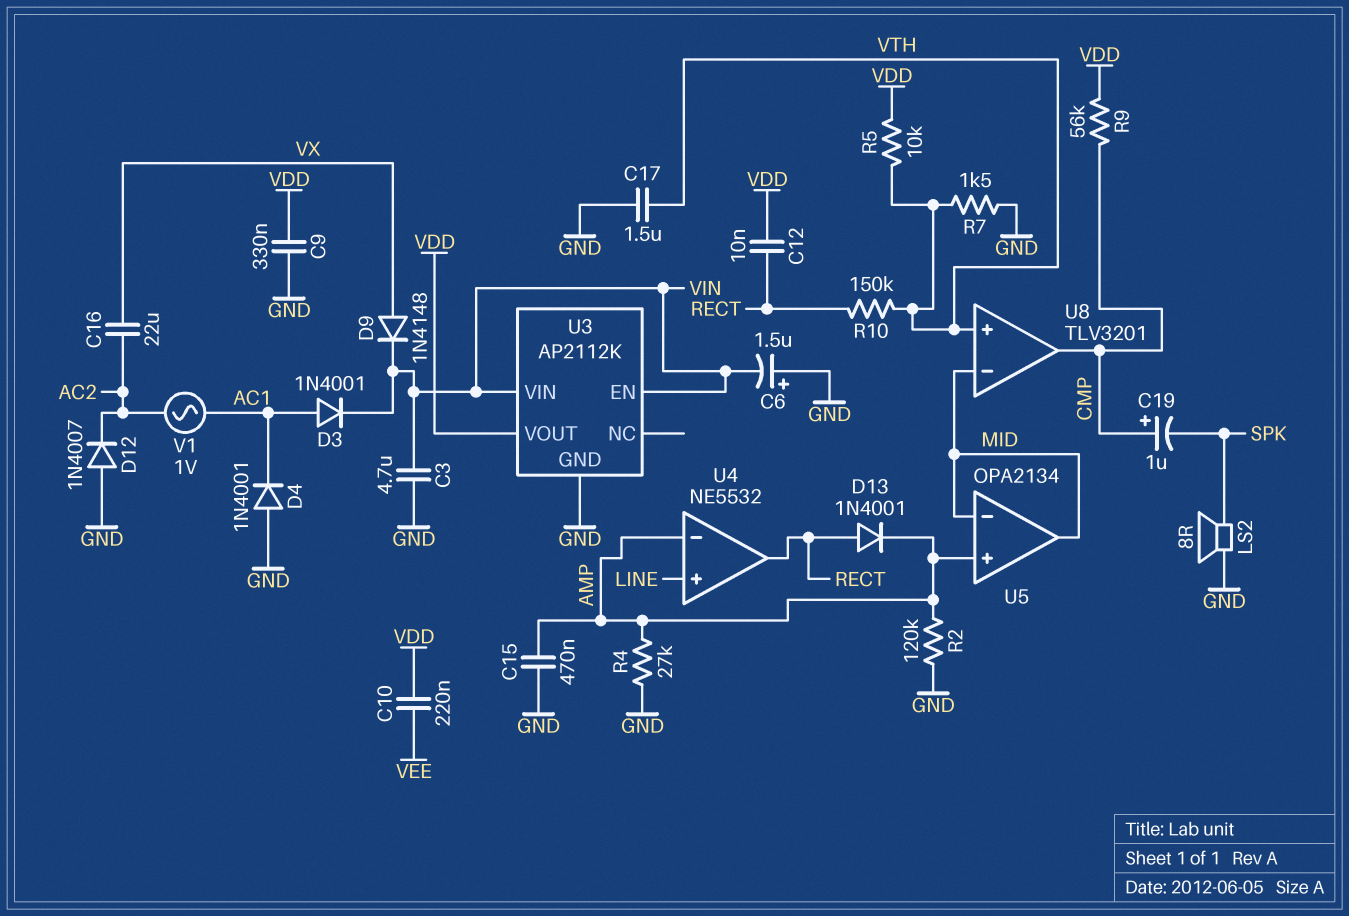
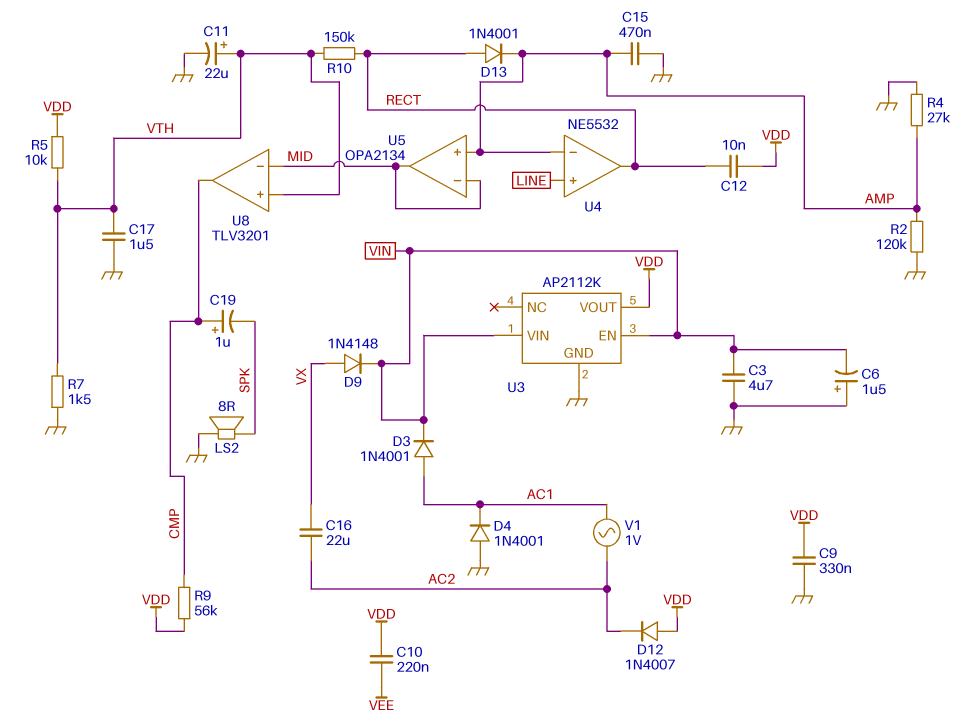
C11: none -> 22uF (plus VTH, minus GND)
D12: diode 1N4007 (A GND, K AC2) -> diode 1N4007 (A VDD, K AC2)

